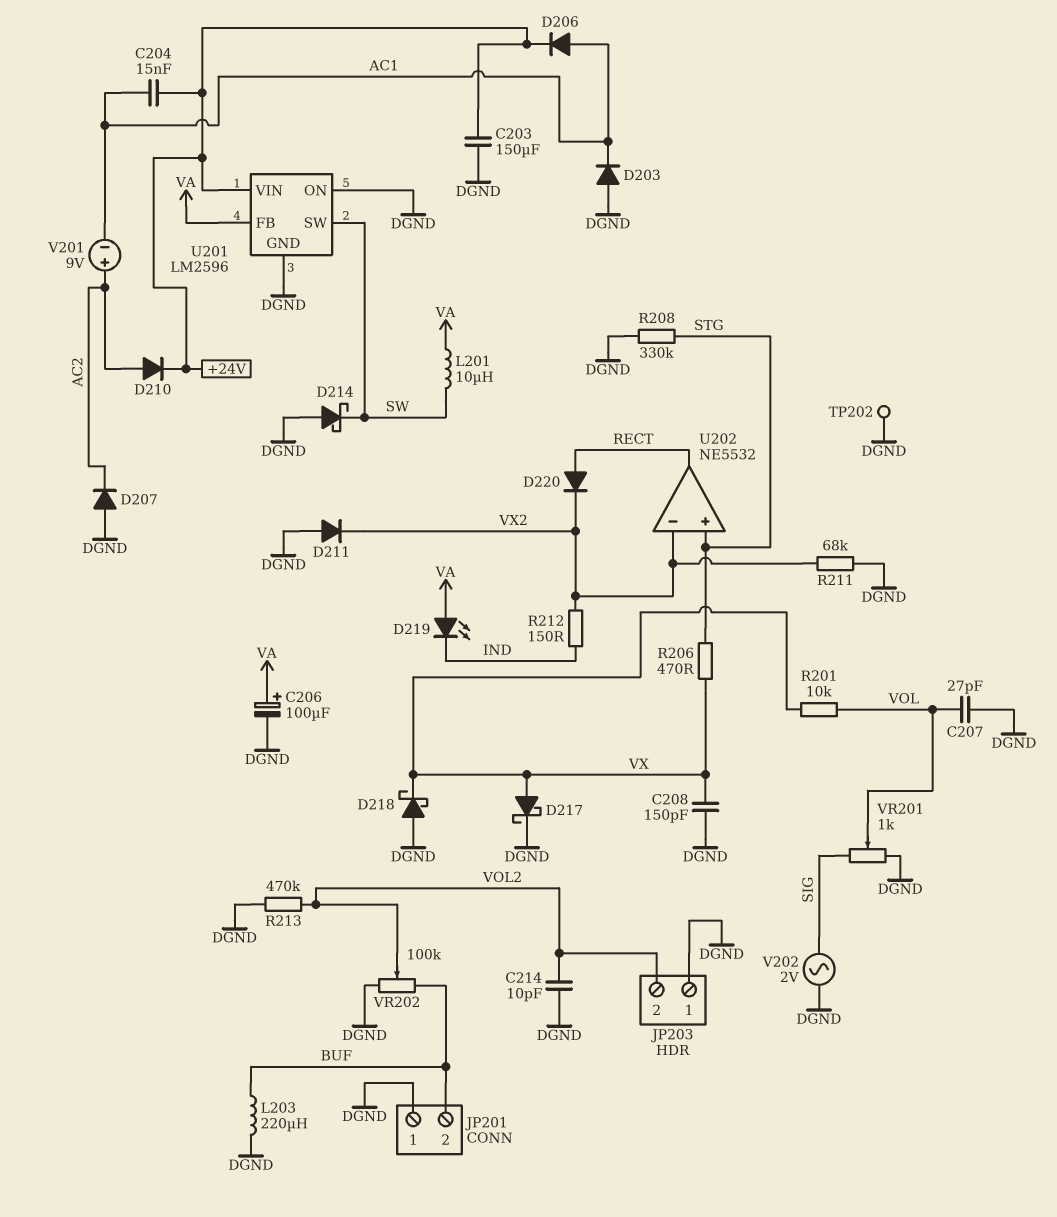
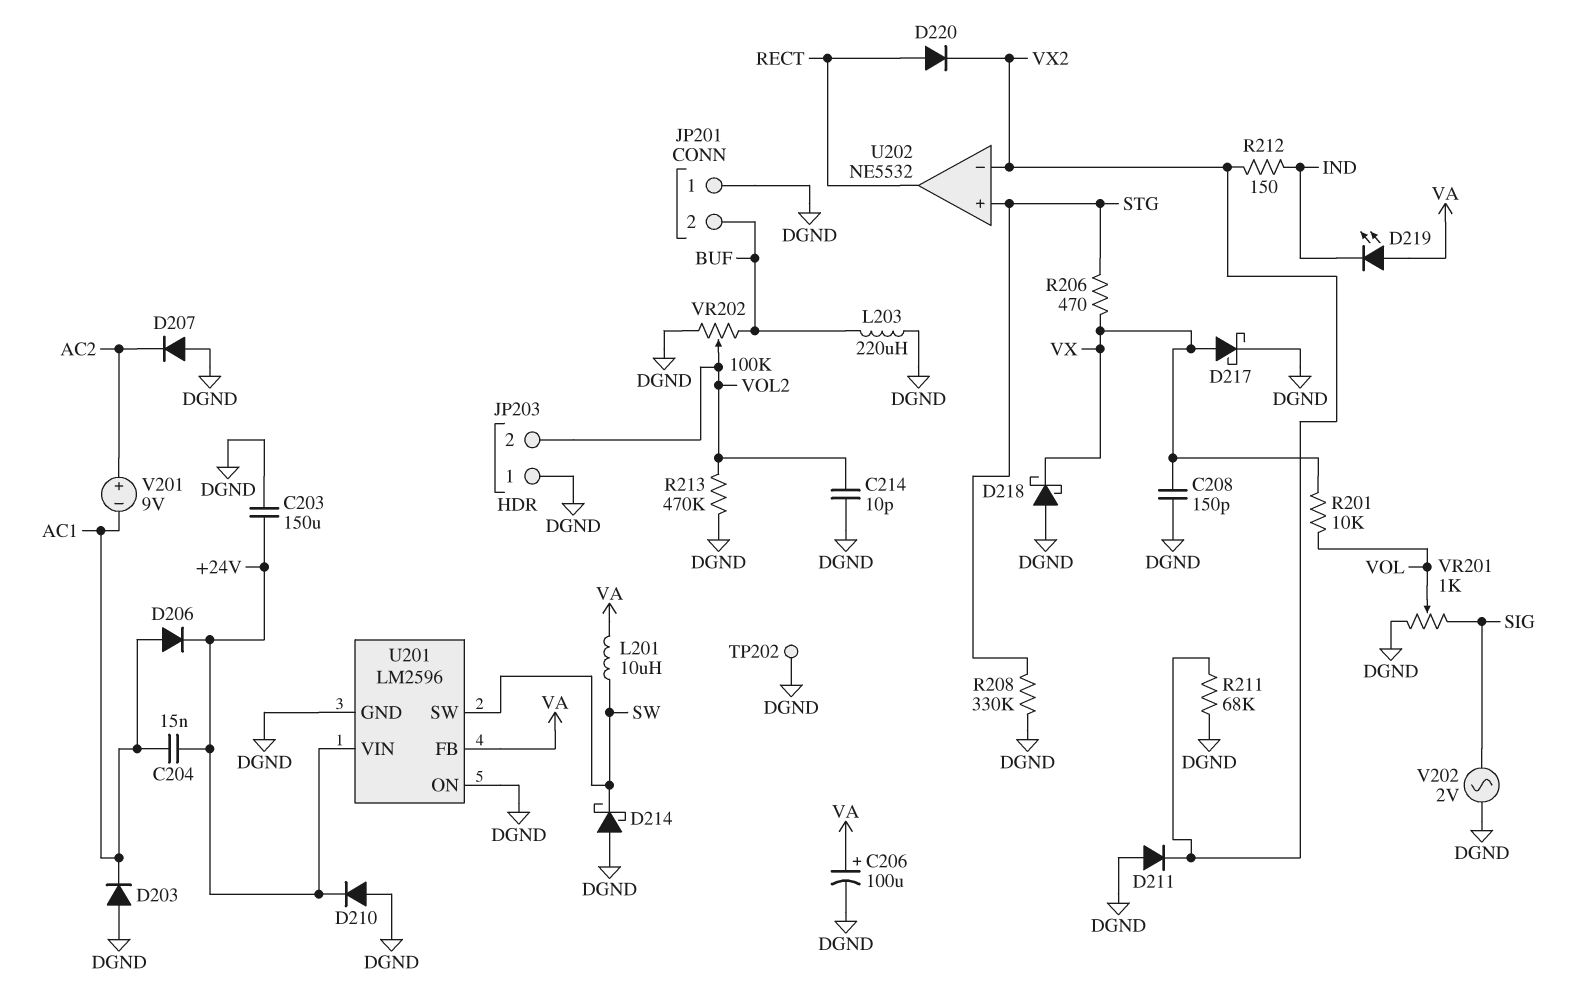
C207: 27pF (DGND, VOL) -> none
D210: diode (A AC2, K +24V) -> diode (A DGND, K +24V)

